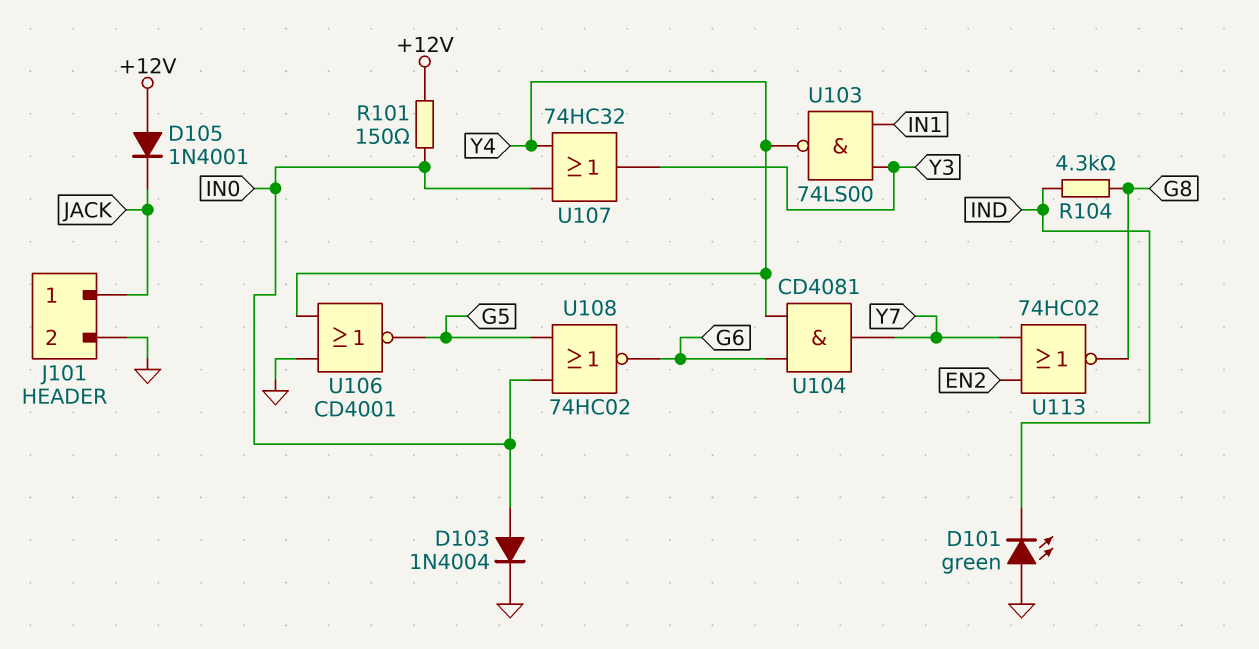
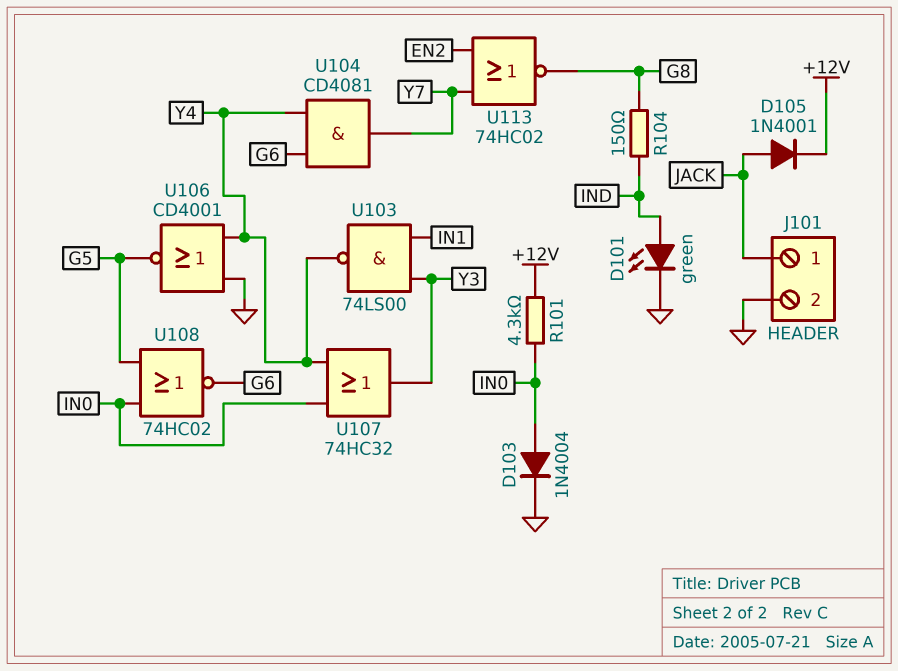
D101: LED green (A GND, K IND) -> LED green (A IND, K GND)
D105: diode 1N4001 (A +12V, K JACK) -> diode 1N4001 (A JACK, K +12V)
R101: 150 (+12V, IN0) -> 4.3k (+12V, IN0)
R104: 4.3k (G8, IND) -> 150 (G8, IND)

